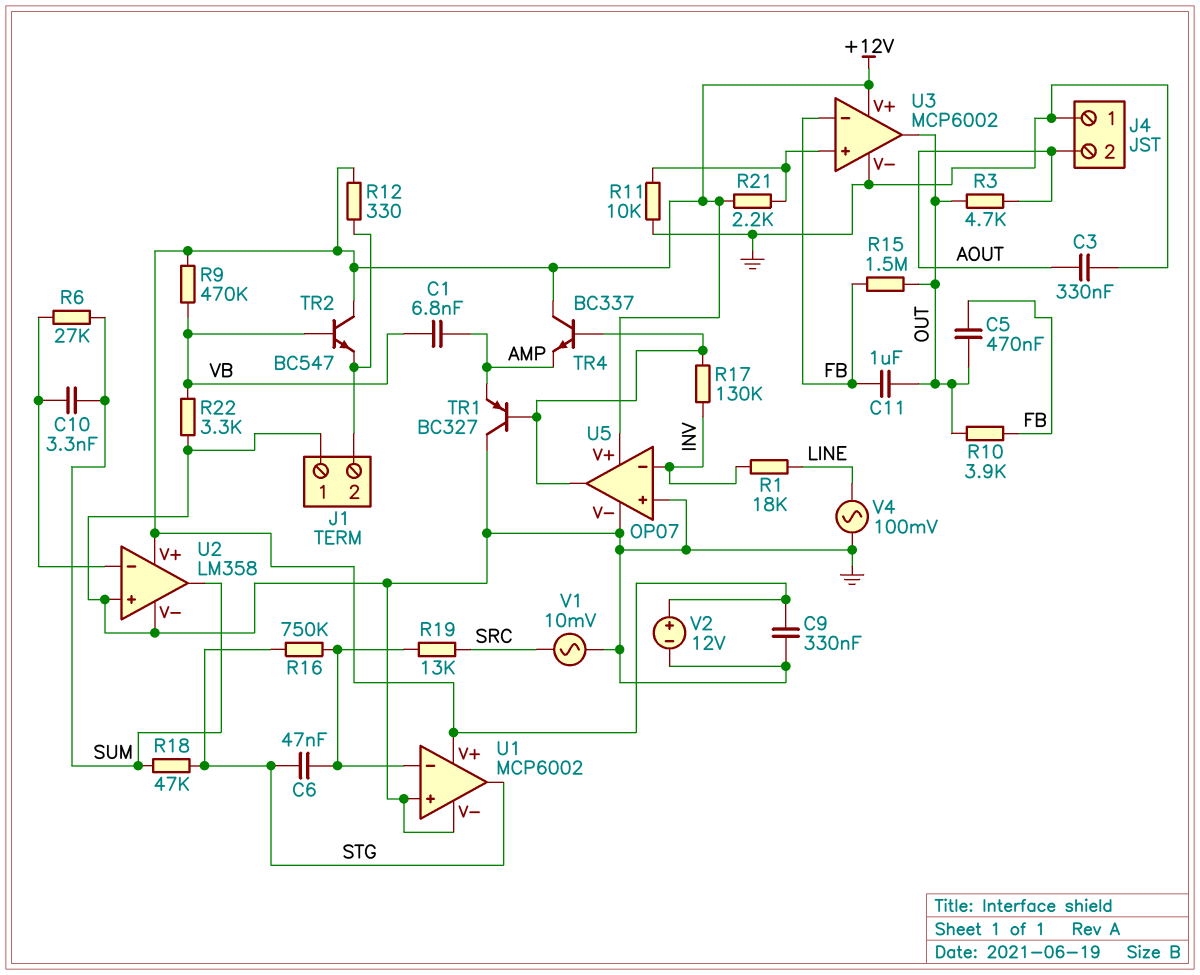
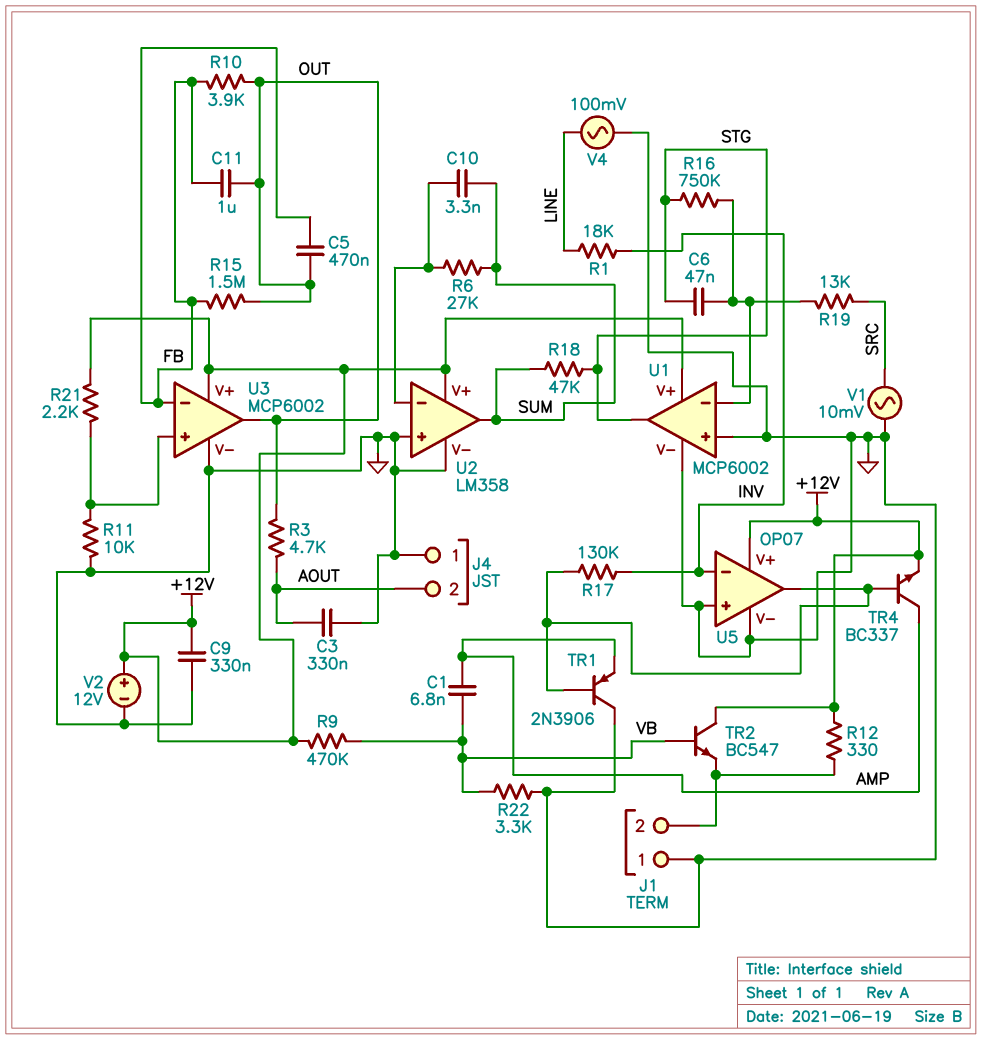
TR1: PNP BC327 (B U5/out, C GND, E AMP) -> PNP 2N3906 (B U5/out, C GND, E AMP)
TR4: NPN BC337 (B U5/out, C +12V, E AMP) -> NPN BC337 (B U5/out, C AMP, E +12V)

